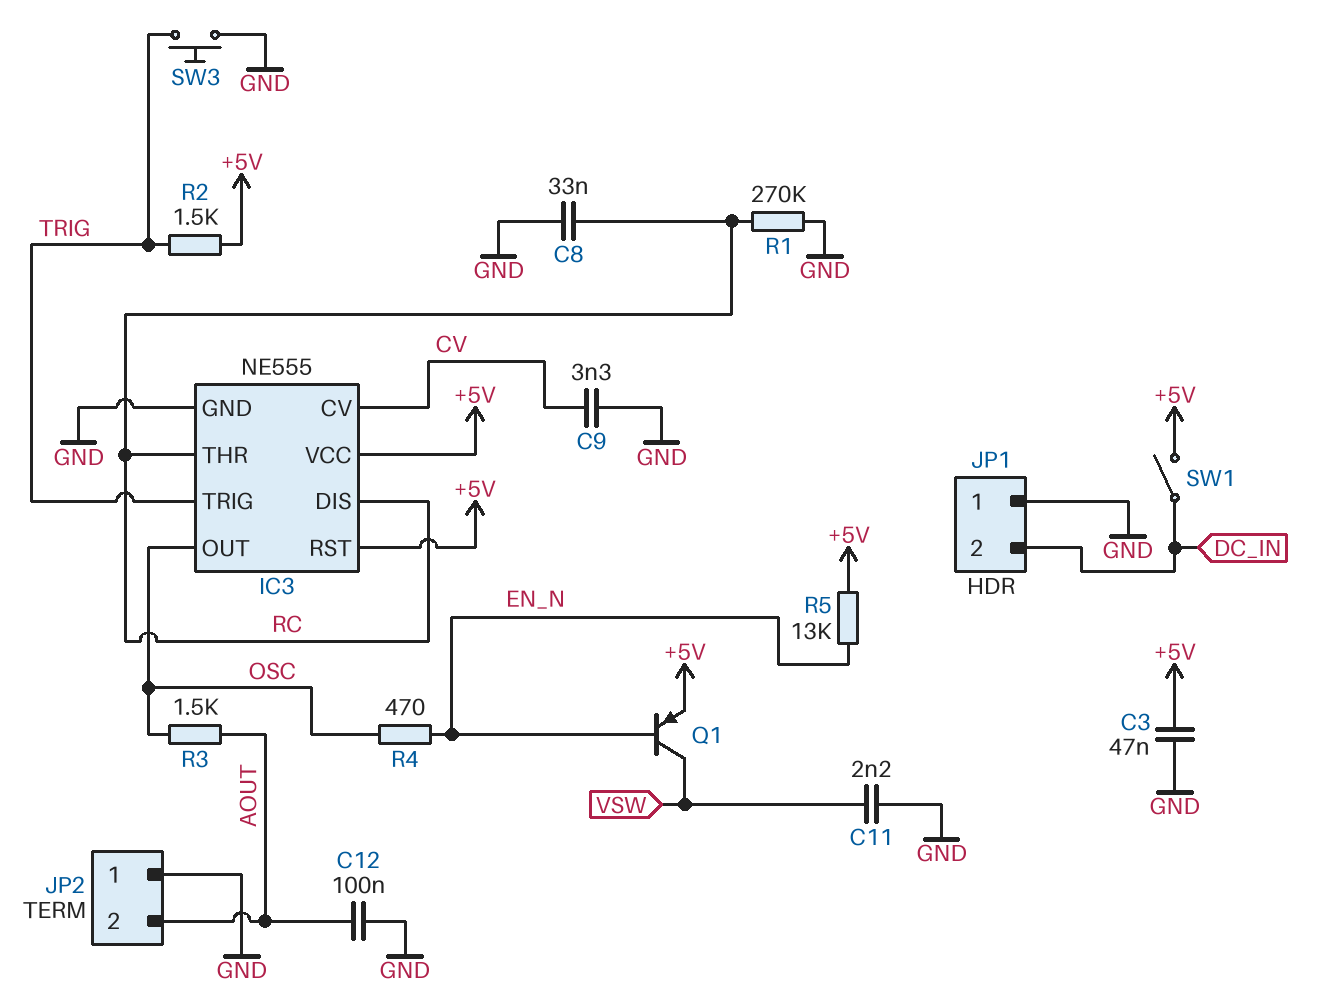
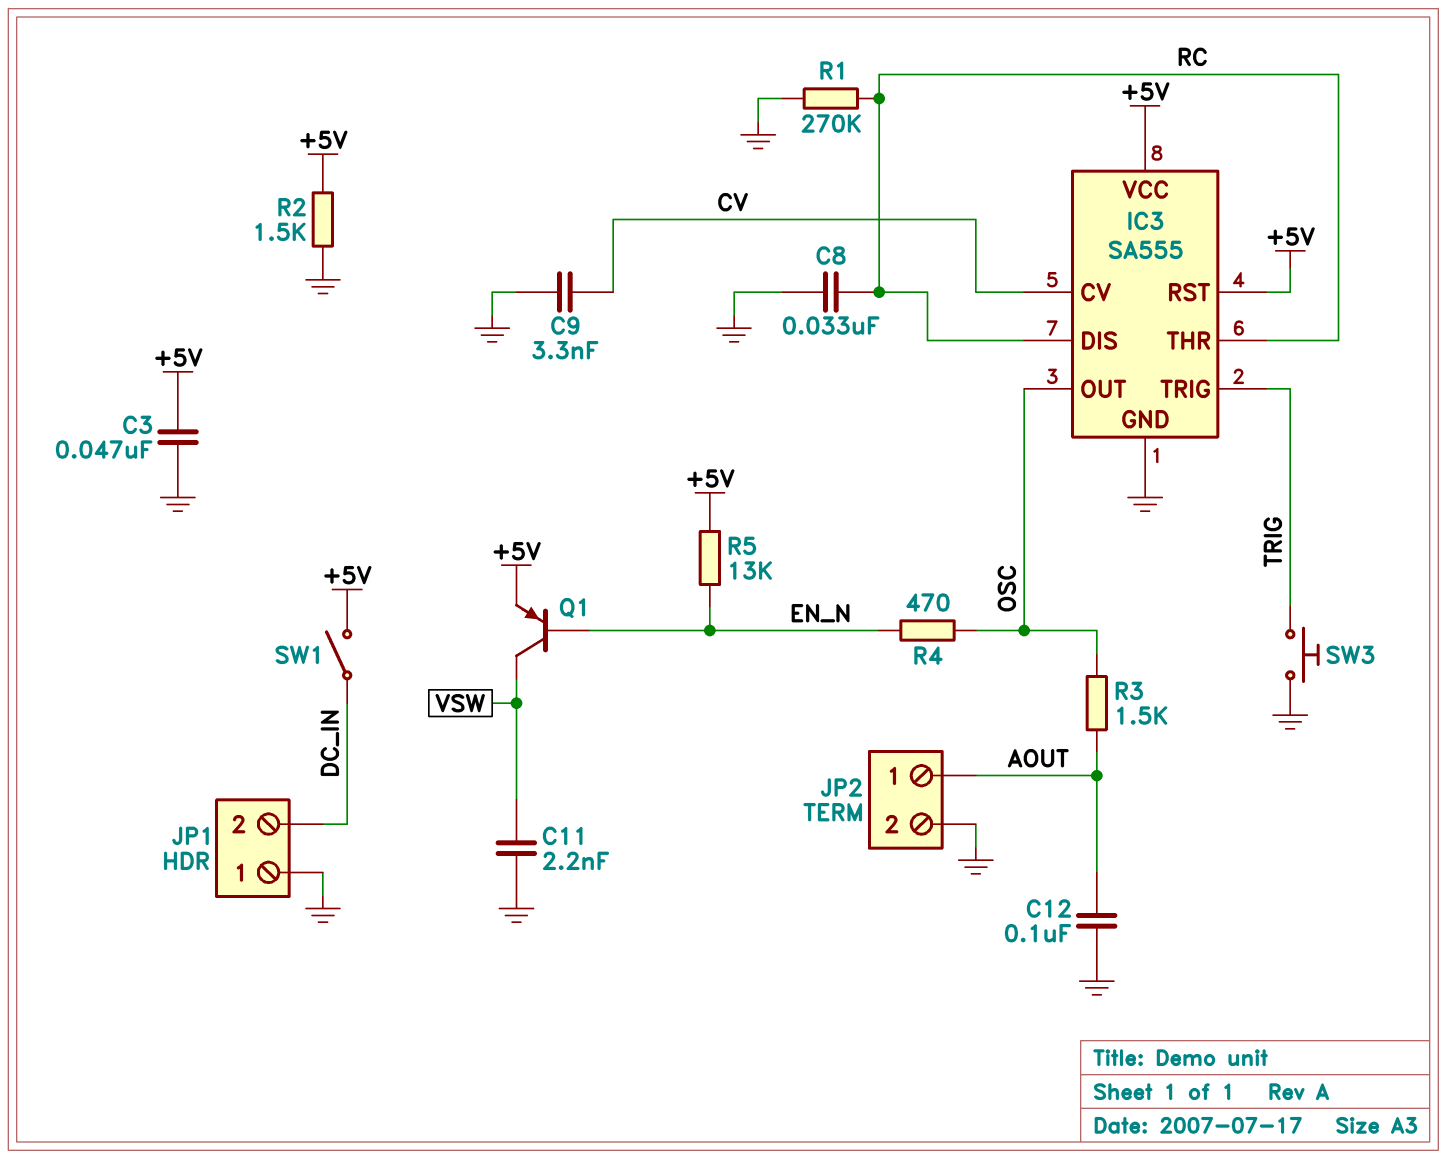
IC3: NE555 -> SA555
JP2 pin 1: GND -> AOUT
JP2 pin 2: AOUT -> GND
R2: 1.5k (+5V, TRIG) -> 1.5k (+5V, GND)

